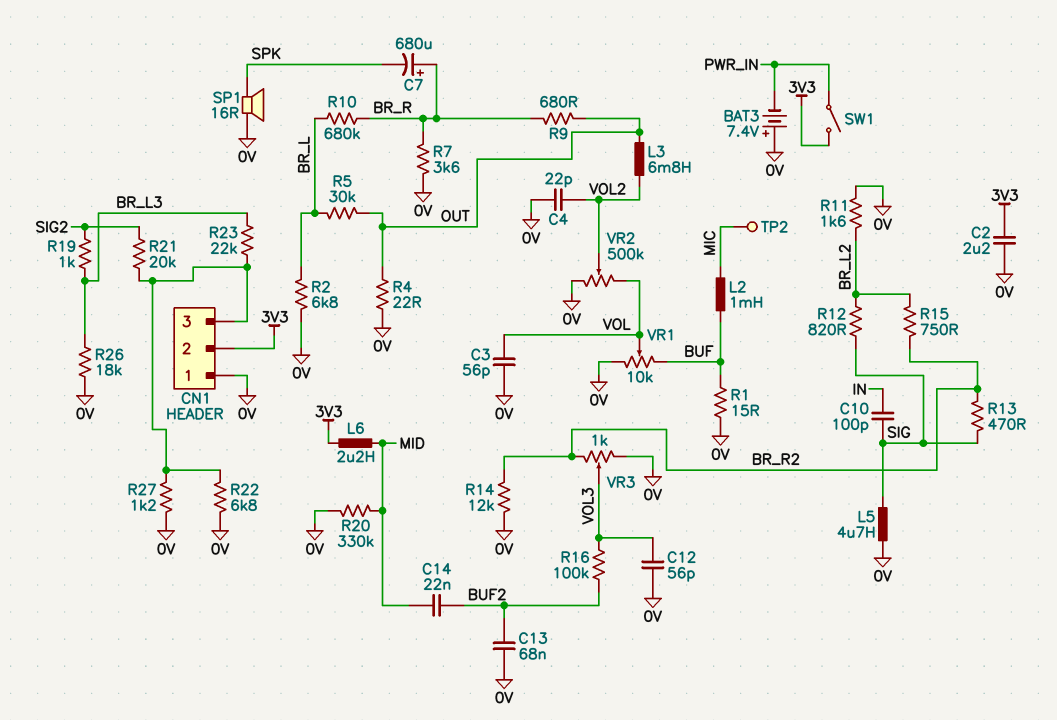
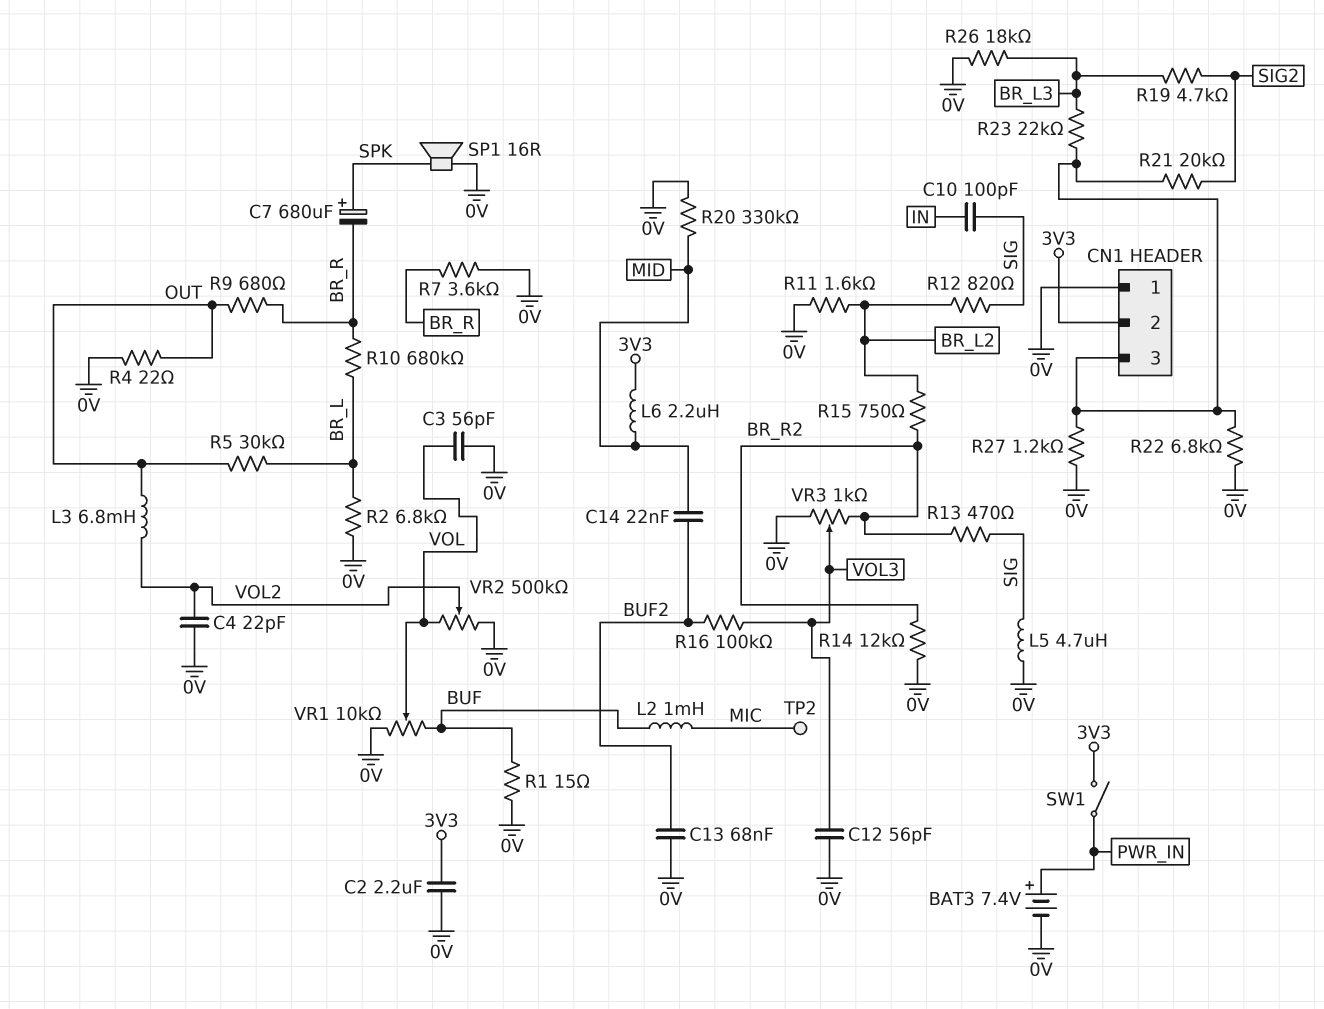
BAT3: 7.4V (plus 0V, minus PWR_IN) -> 7.4V (plus PWR_IN, minus 0V)
C7: 680uF (plus BR_R, minus SPK) -> 680uF (plus SPK, minus BR_R)
R19: 1k (BR_L3, SIG2) -> 4.7k (BR_L3, SIG2)

